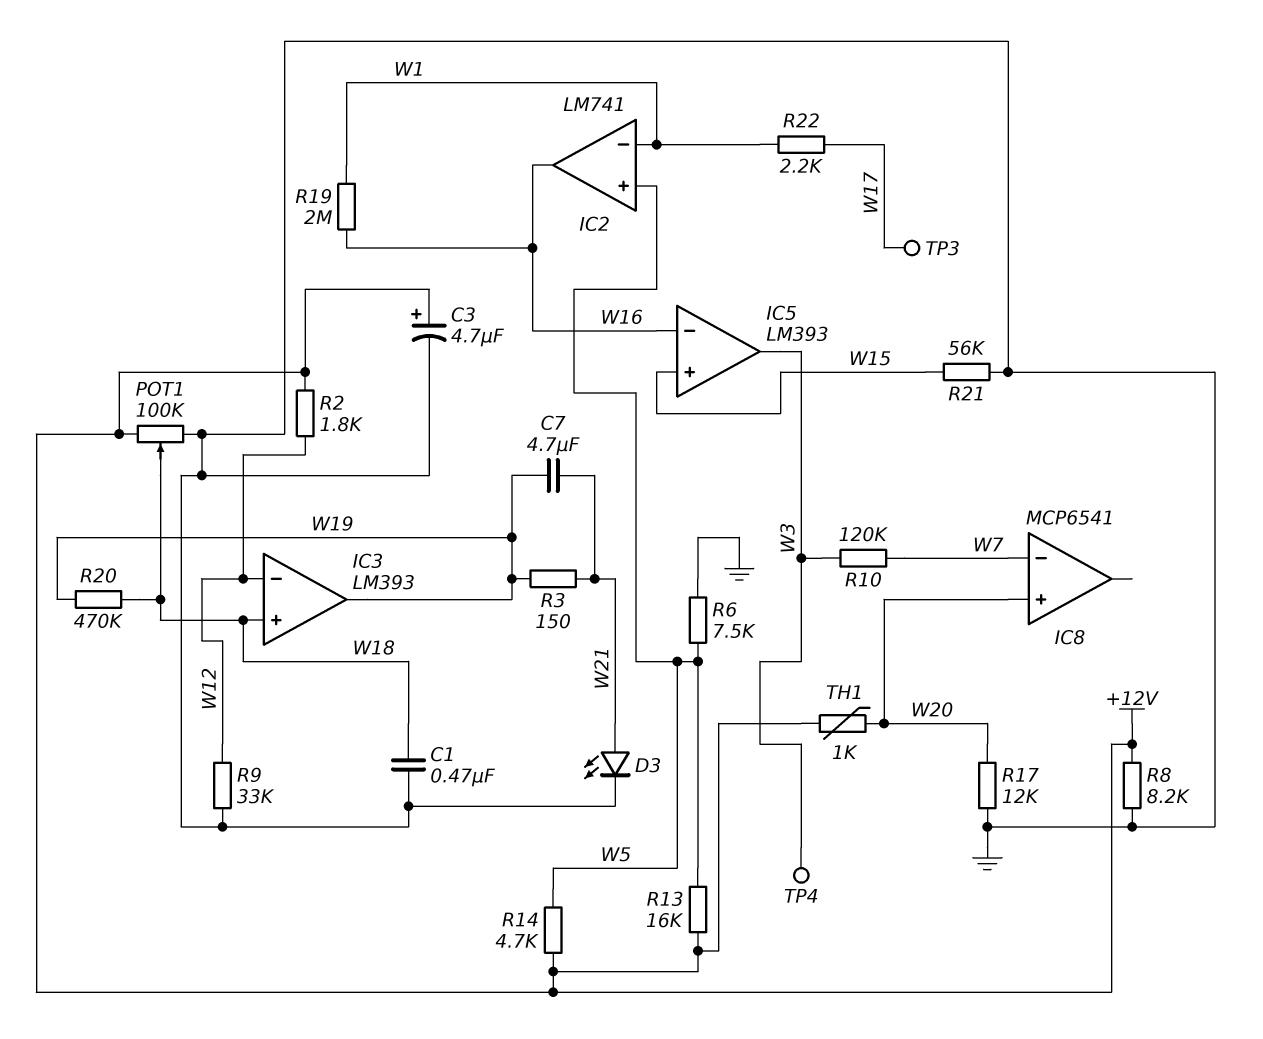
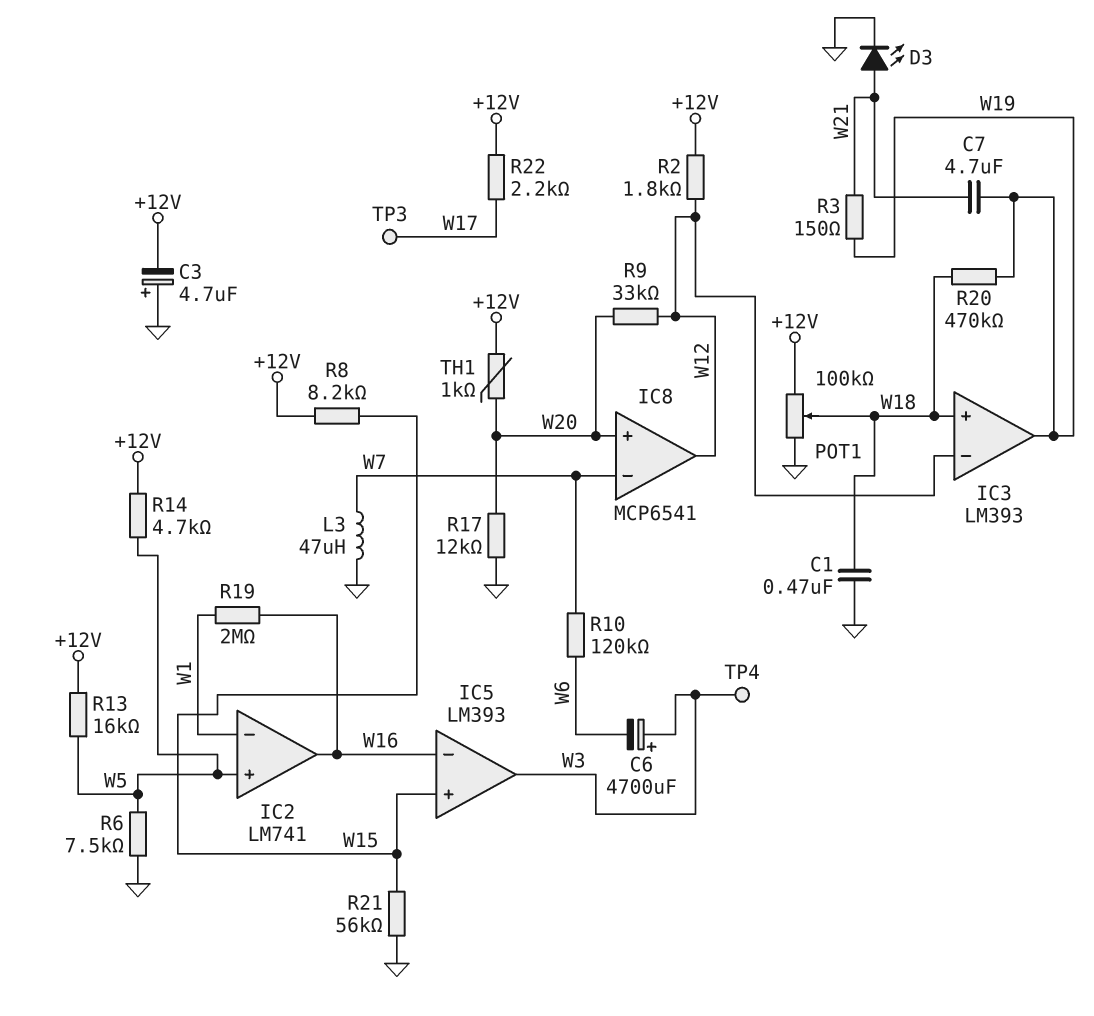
C3: 4.7uF (plus +12V, minus GND) -> 4.7uF (plus GND, minus +12V)
C6: none -> 4700uF (plus W3, minus W6)
IC8 pin out: none -> W12
L3: none -> 47uH (GND, W7)
R8: 8.2k (+12V, GND) -> 8.2k (+12V, W15)
R9: 33k (GND, W12) -> 33k (W12, W20)
R10: 120k (W3, W7) -> 120k (W6, W7)
R22: 2.2k (W1, W17) -> 2.2k (+12V, W17)

